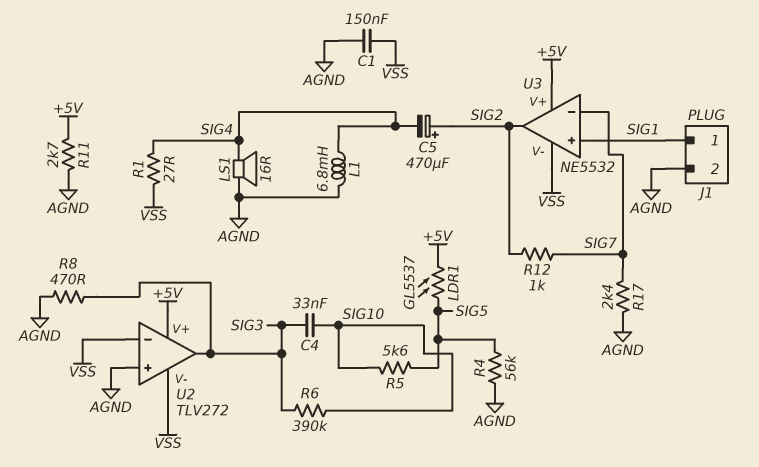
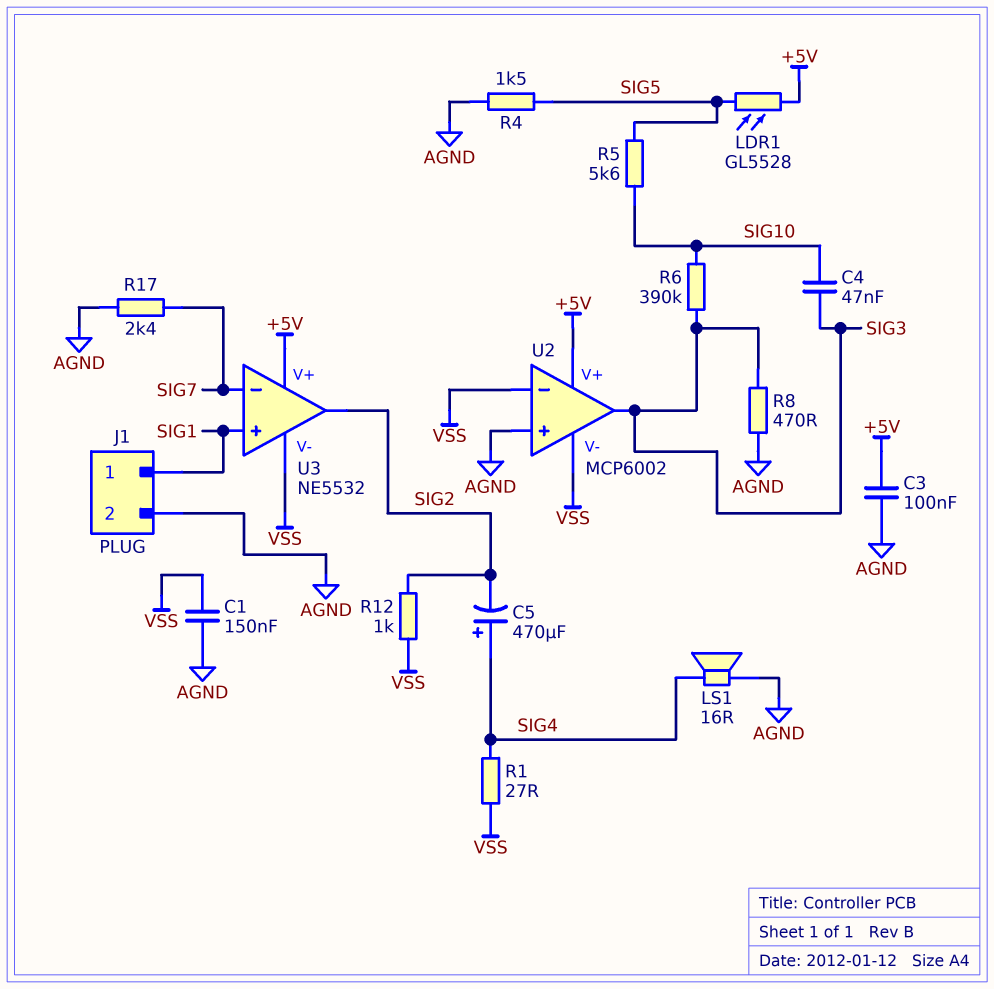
C3: none -> 100nF (+5V, AGND)
C4: 33nF (SIG3, SIG10) -> 47nF (SIG3, SIG10)
C5: 470uF (plus SIG2, minus SIG4) -> 470uF (plus SIG4, minus SIG2)
L1: 6.8mH (AGND, SIG4) -> none
LDR1: GL5537 (+5V, SIG5) -> GL5528 (+5V, SIG5)
R4: 56k (AGND, SIG5) -> 1.5k (AGND, SIG5)
R11: 2.7k (+5V, AGND) -> none
R12: 1k (SIG2, SIG7) -> 1k (SIG2, VSS)
U2: TLV272 -> MCP6002

